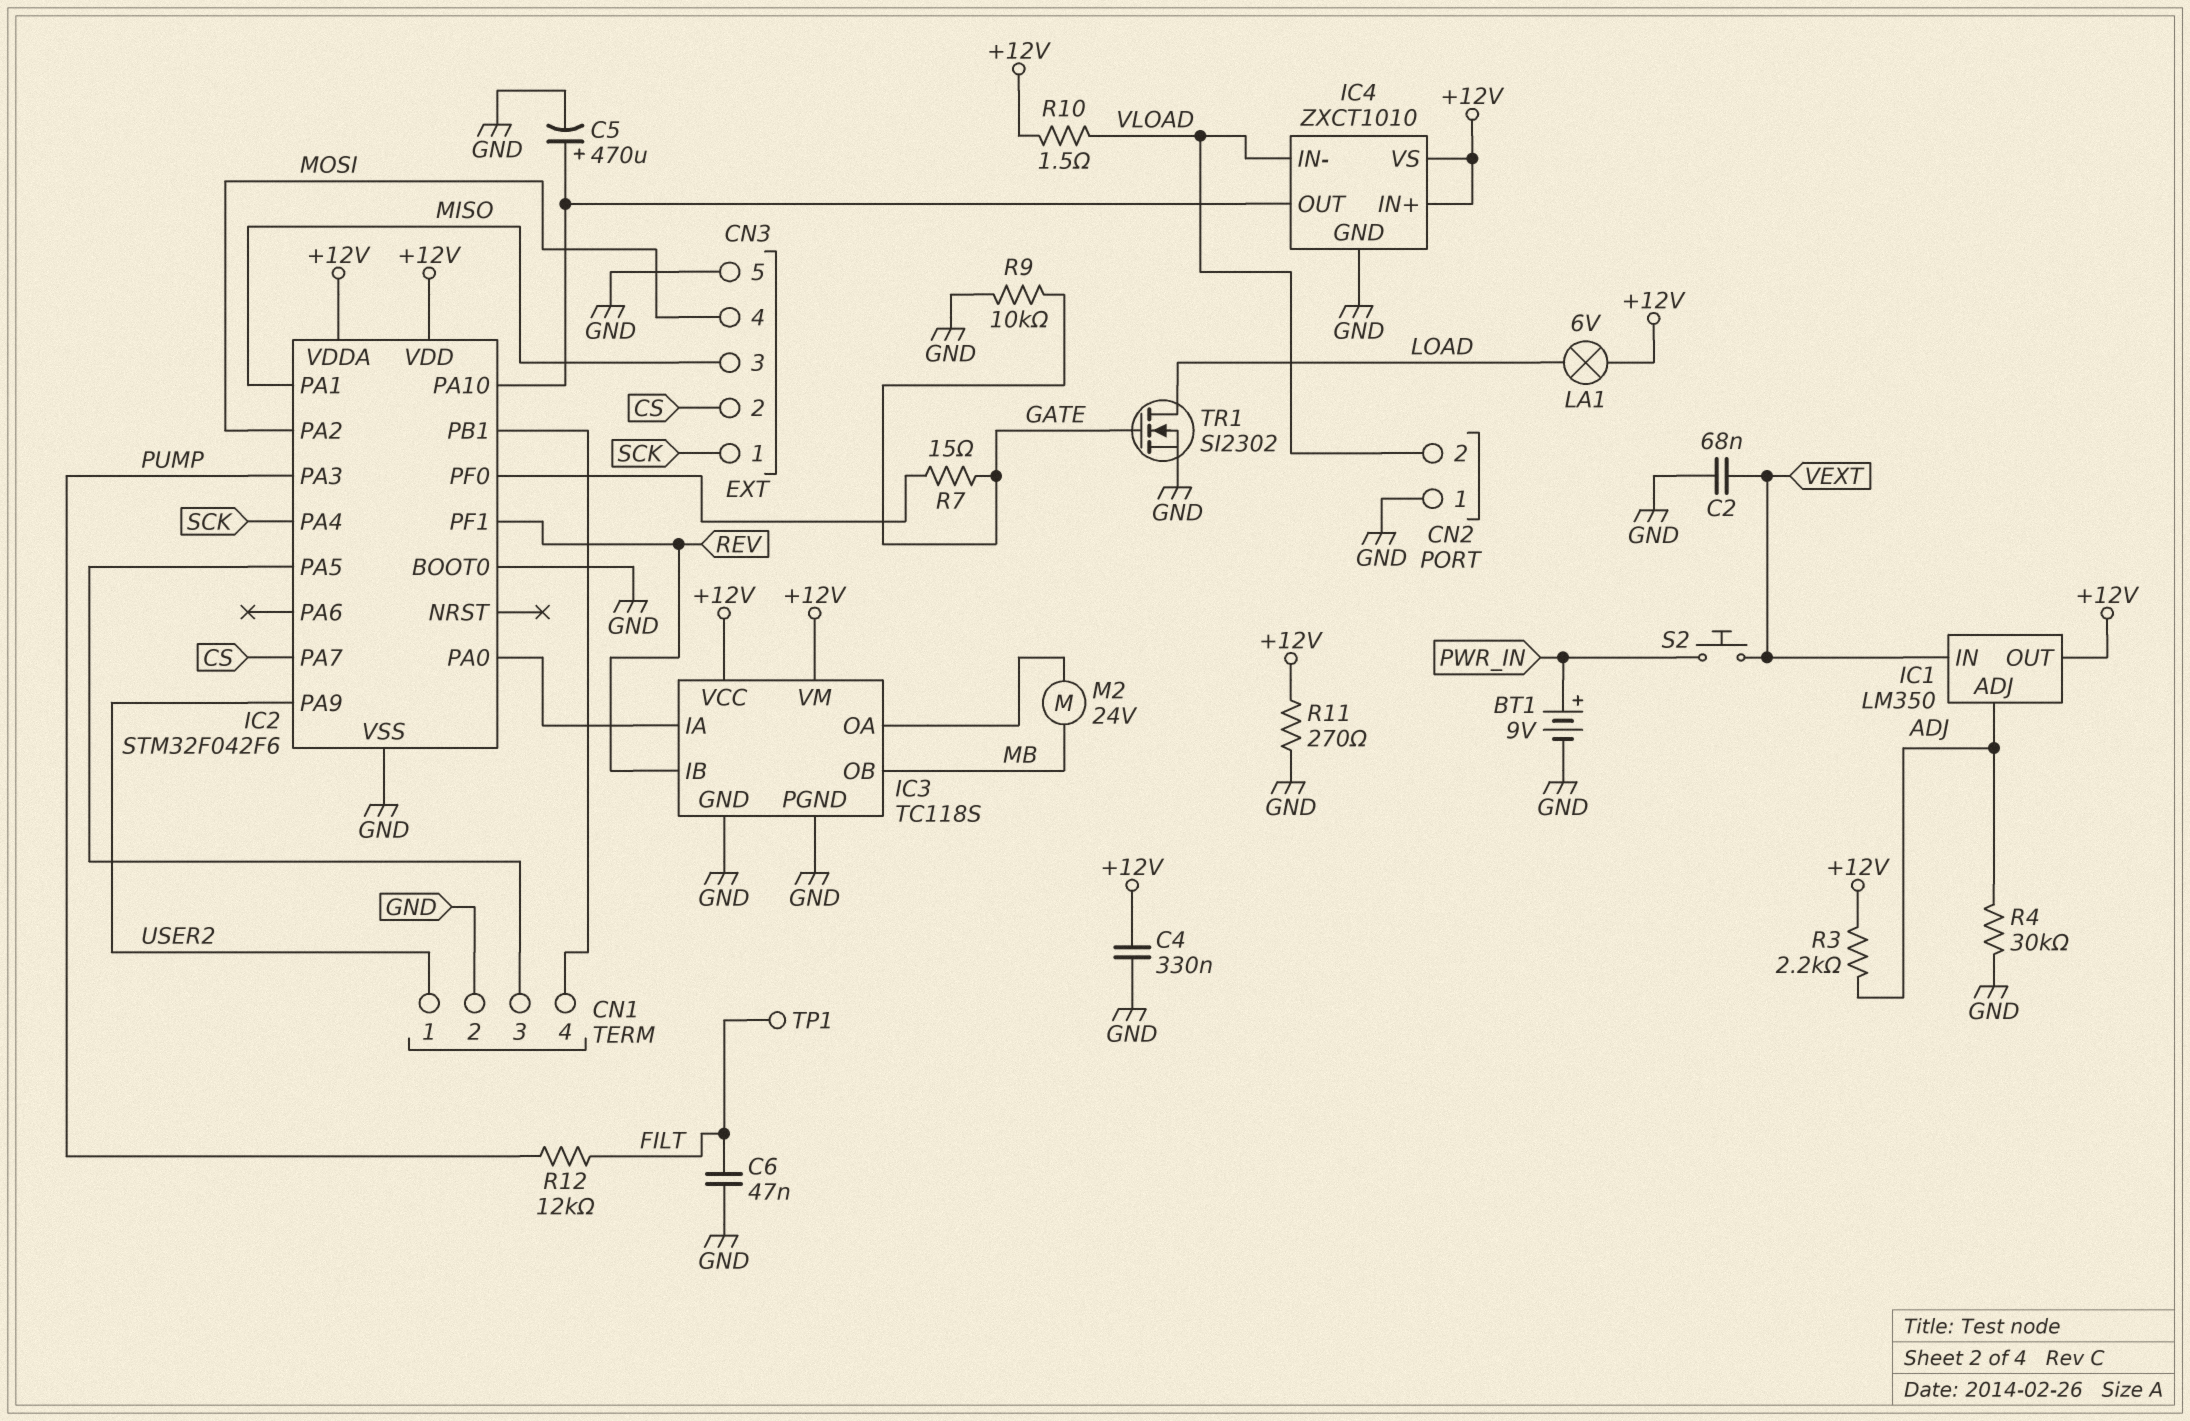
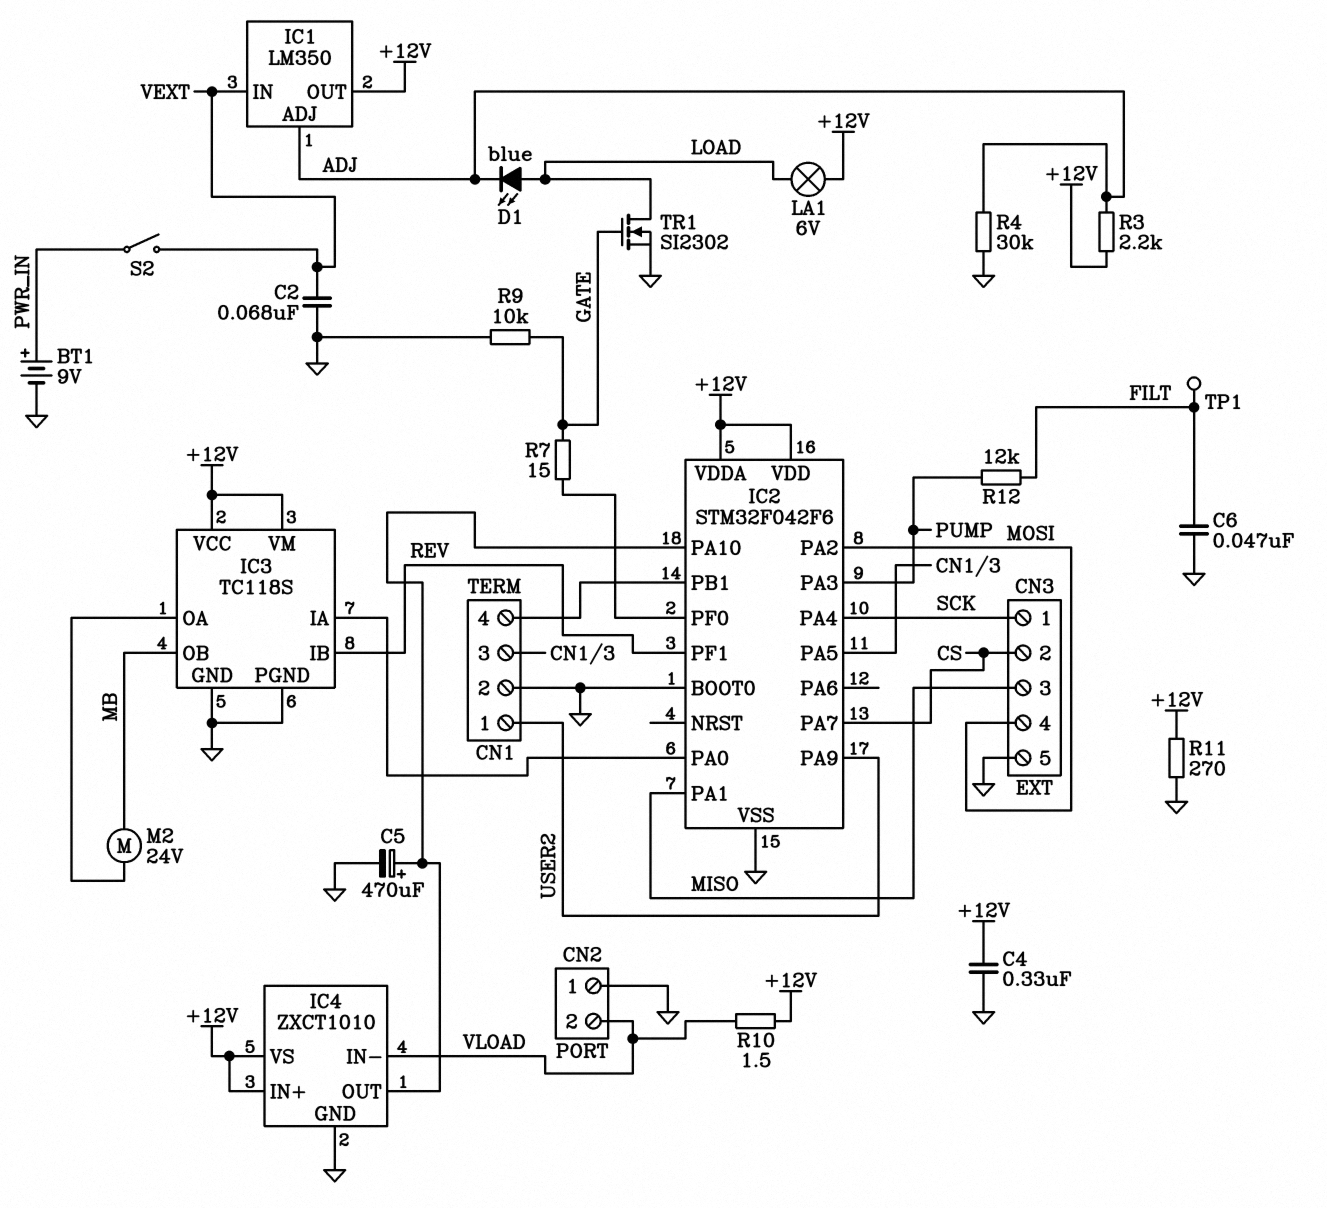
D1: none -> LED blue (A LOAD, K ADJ)
S2: button (PWR_IN, VEXT) -> switch (PWR_IN, VEXT)

